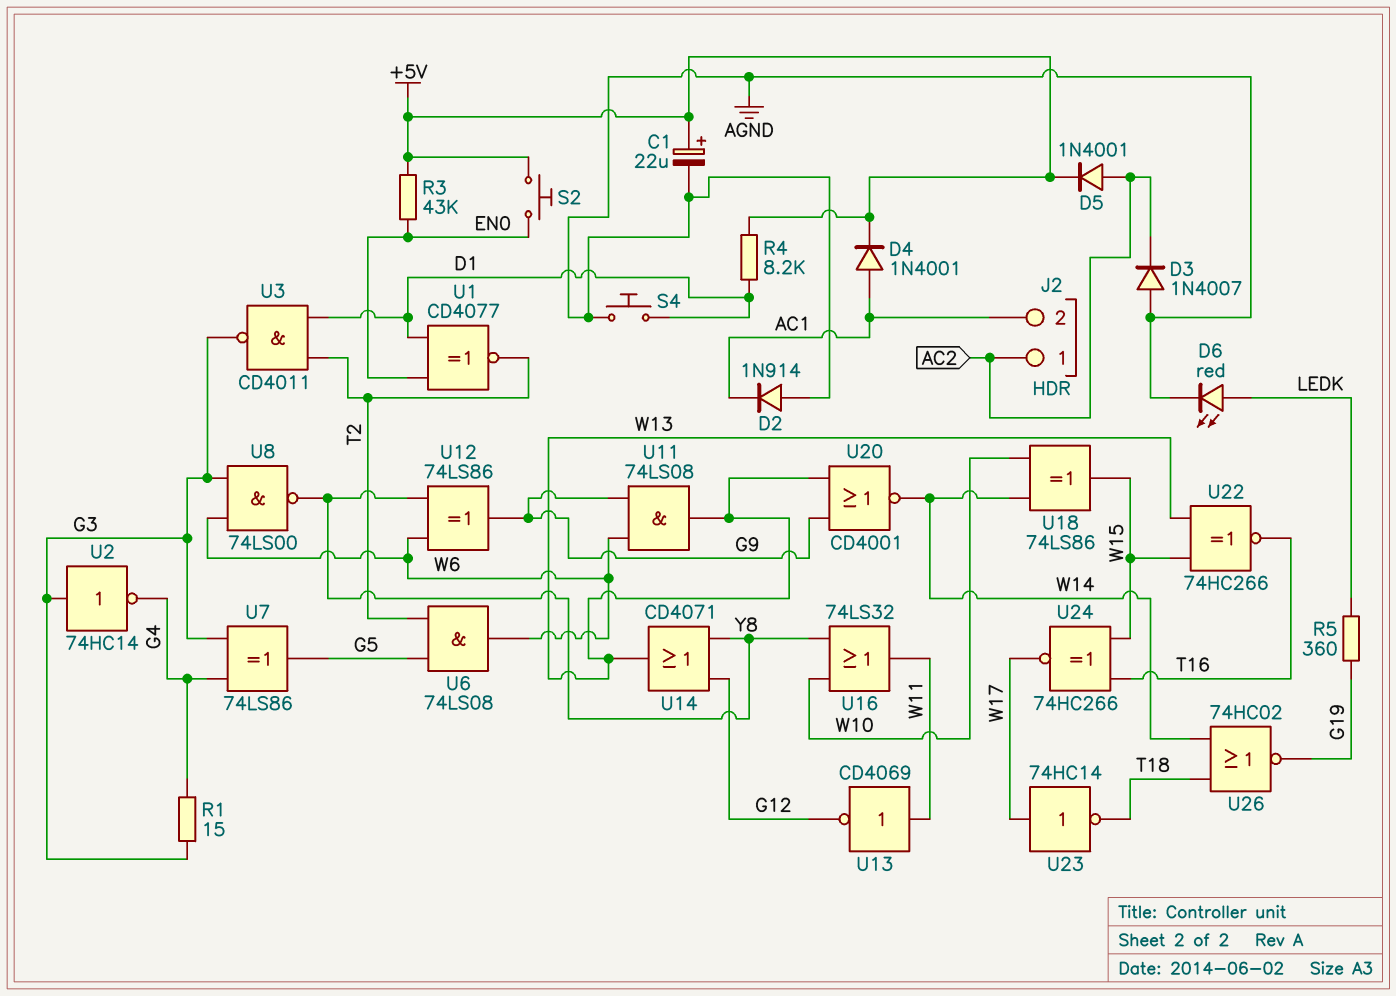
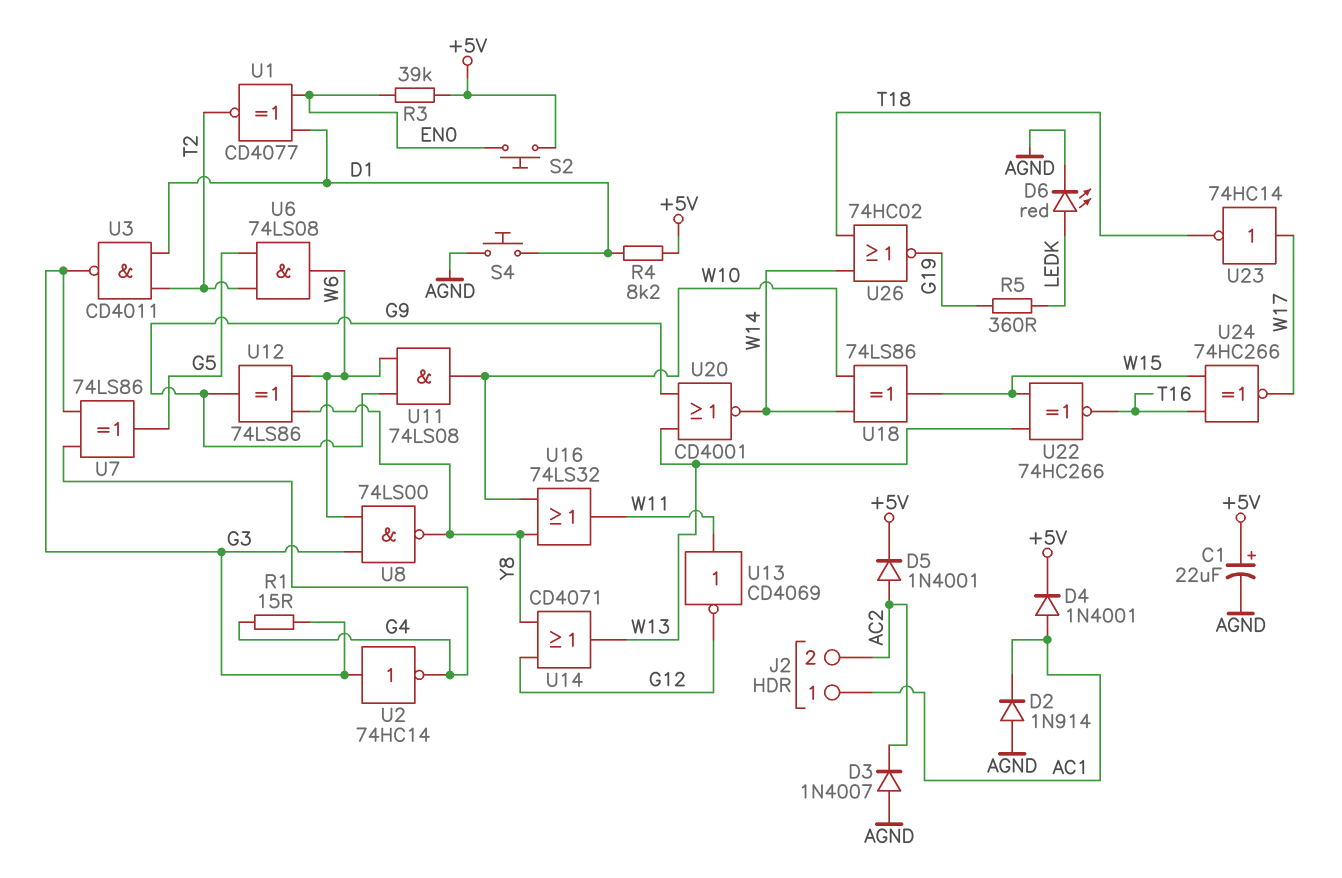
J2 pin 1: AC2 -> AC1
J2 pin 2: AC1 -> AC2
R3: 43k (+5V, EN0) -> 39k (+5V, EN0)
U11: AND 74LS08 (in G9, in W6, out W13) -> AND 74LS08 (in G9, in W6, out W10)

